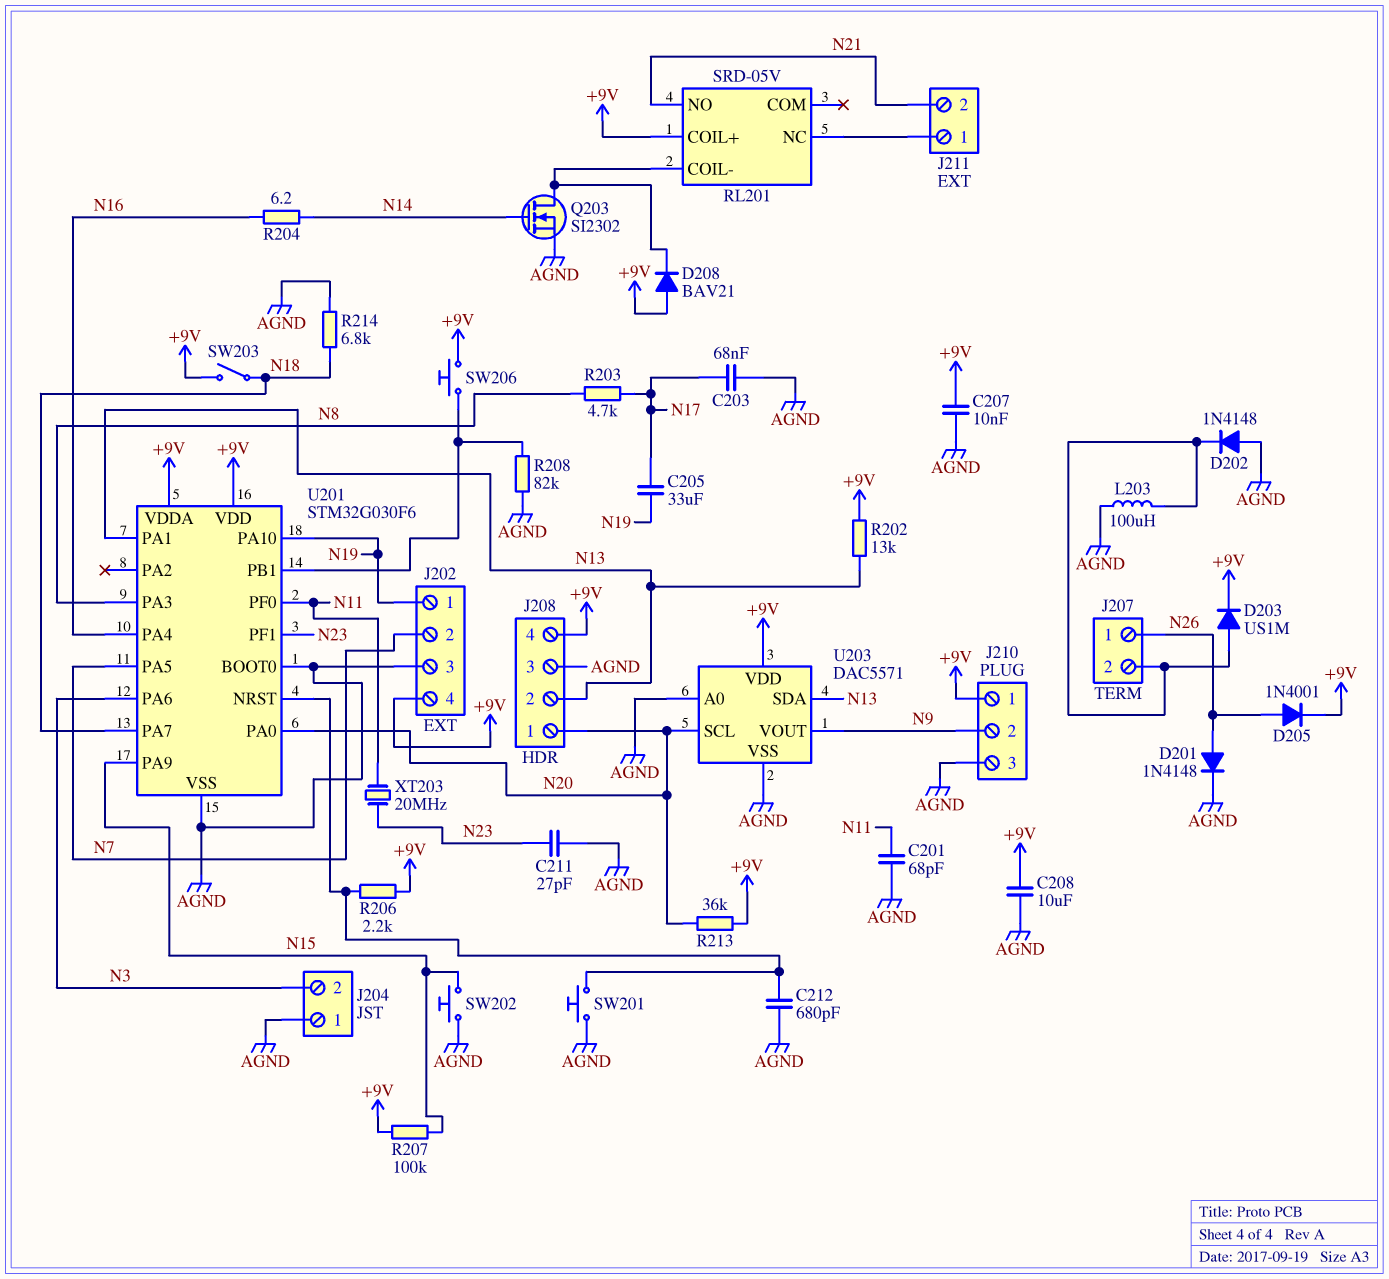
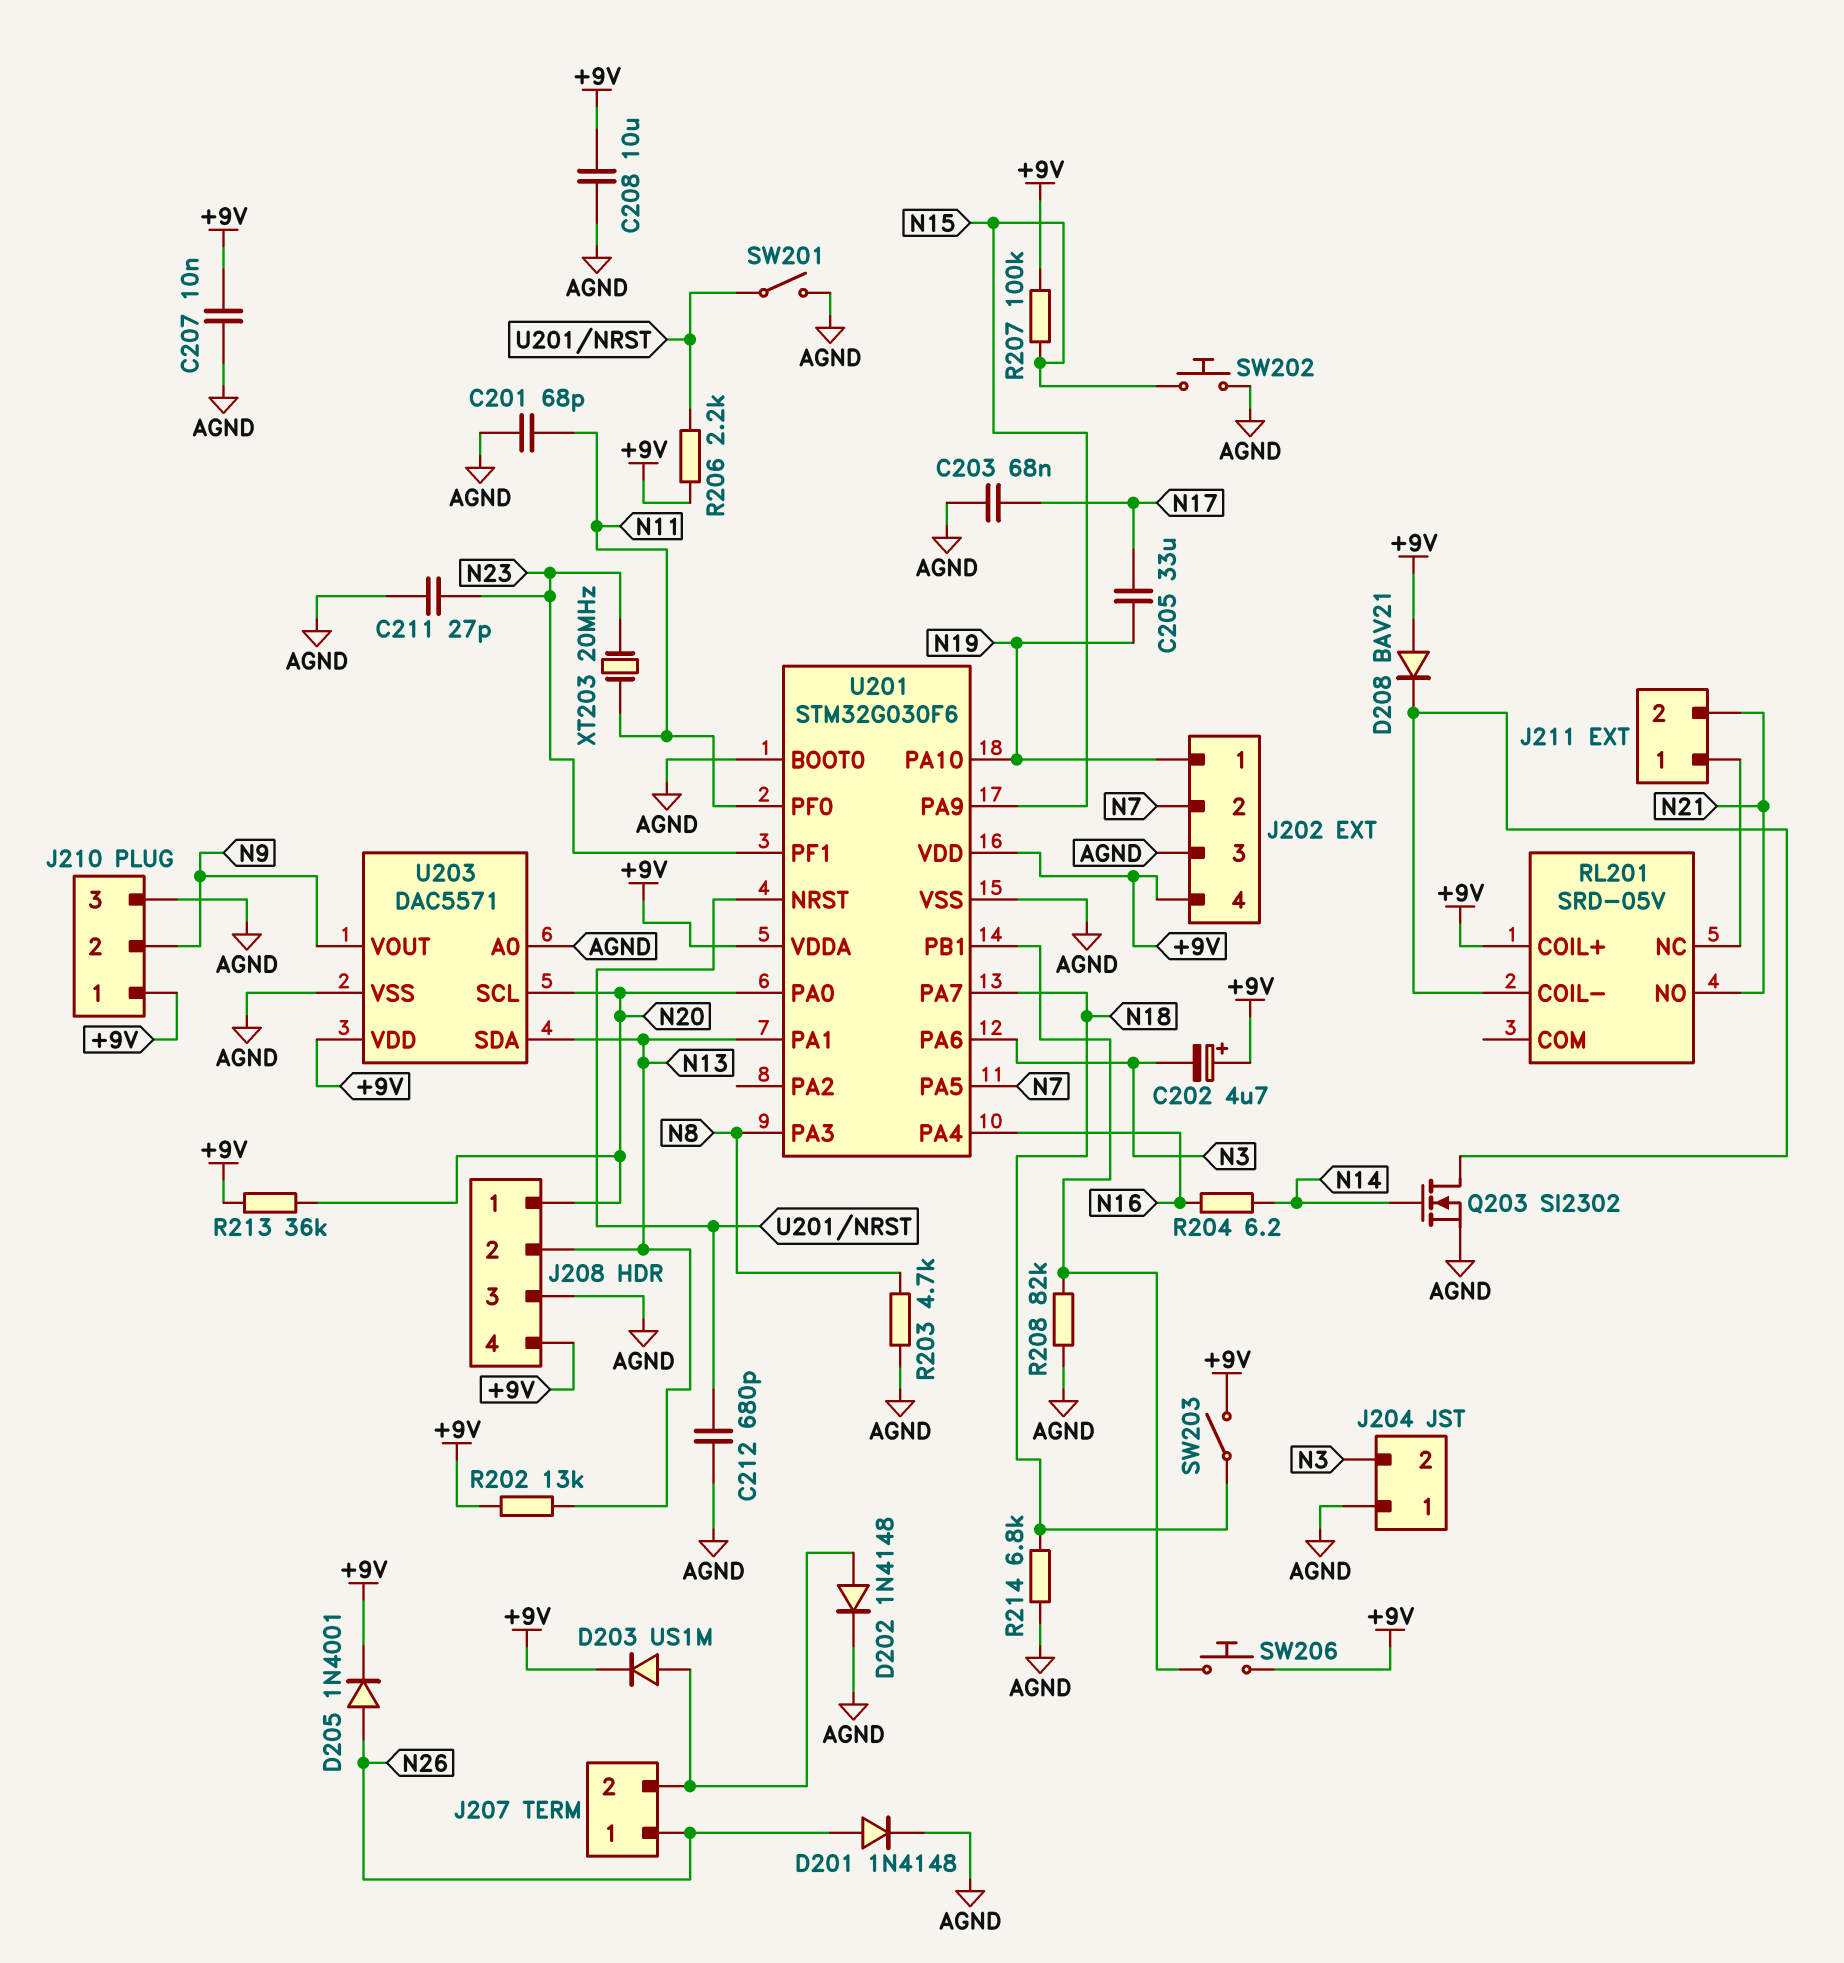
C202: none -> 4.7uF (plus +9V, minus N3)
D202: diode 1N4148 (A AGND, K J207/2) -> diode 1N4148 (A J207/2, K AGND)
L203: 100uH (AGND, J207/2) -> none
R203: 4.7k (N8, N17) -> 4.7k (AGND, N8)
SW201: button (AGND, U201/NRST) -> switch (AGND, U201/NRST)

